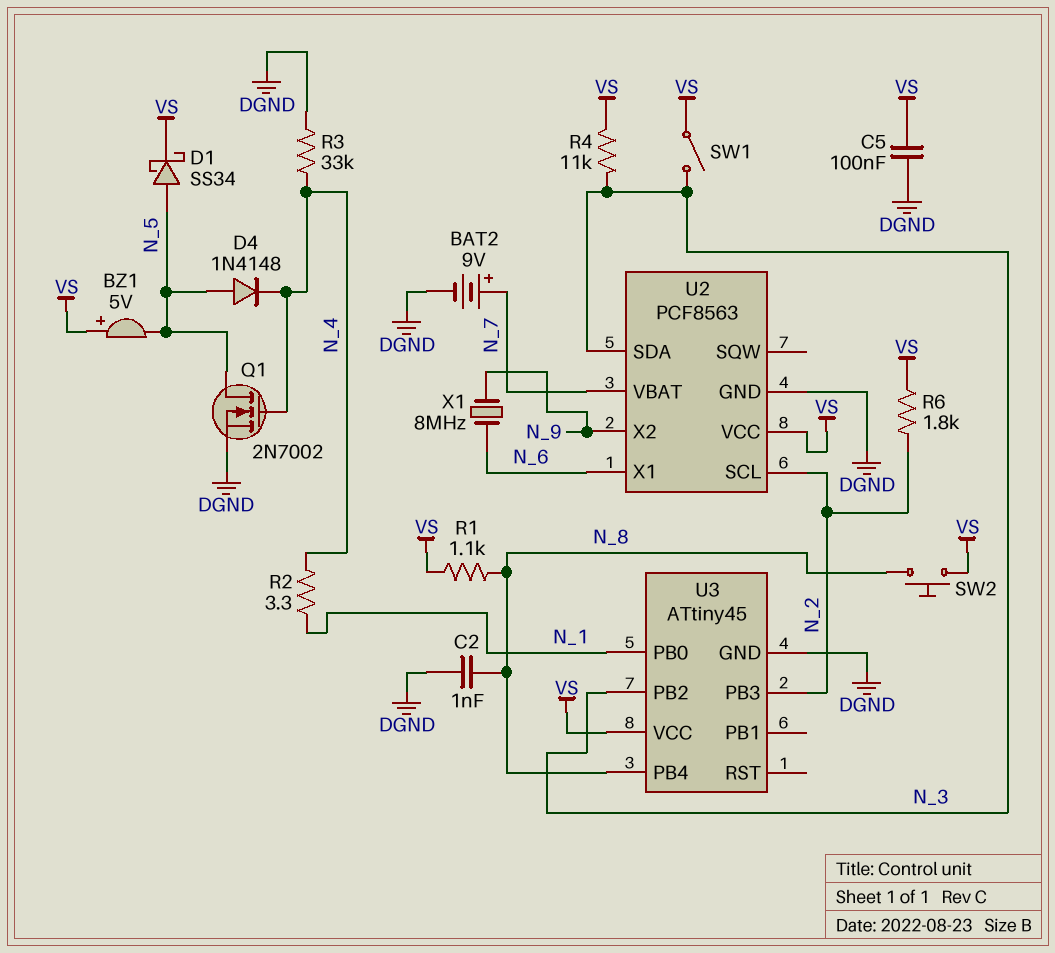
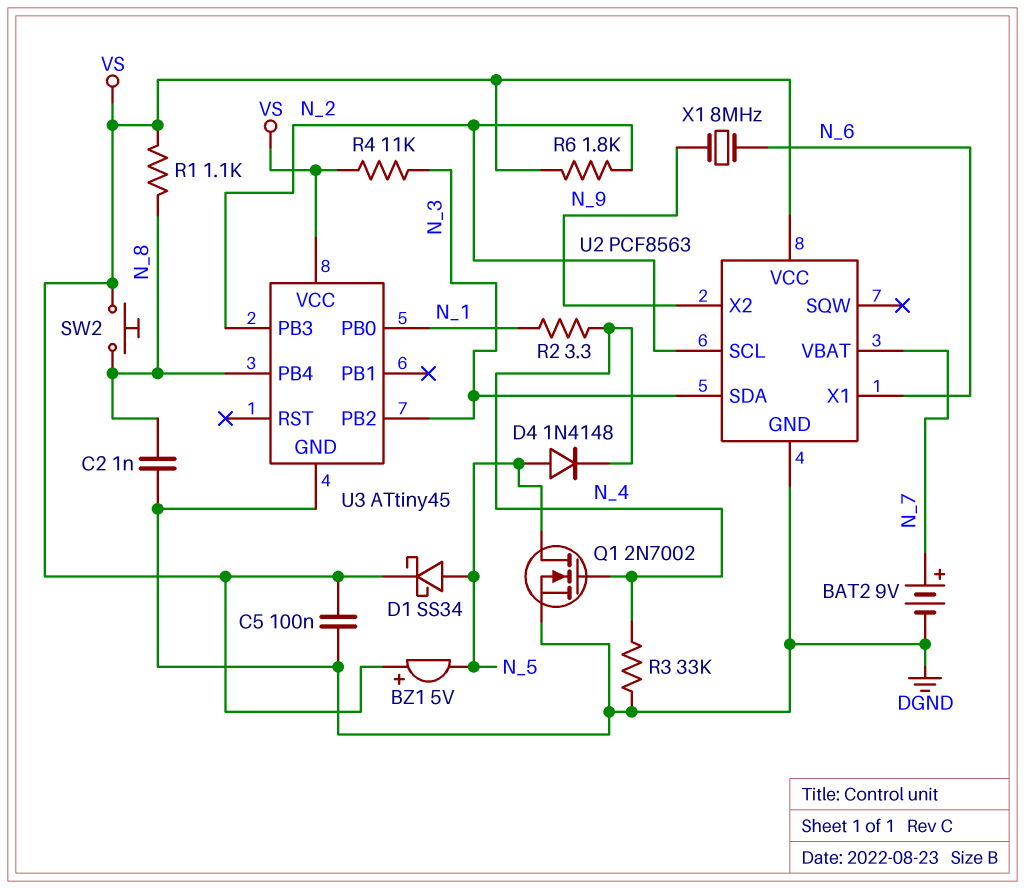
SW1: switch (N_3, VS) -> none

